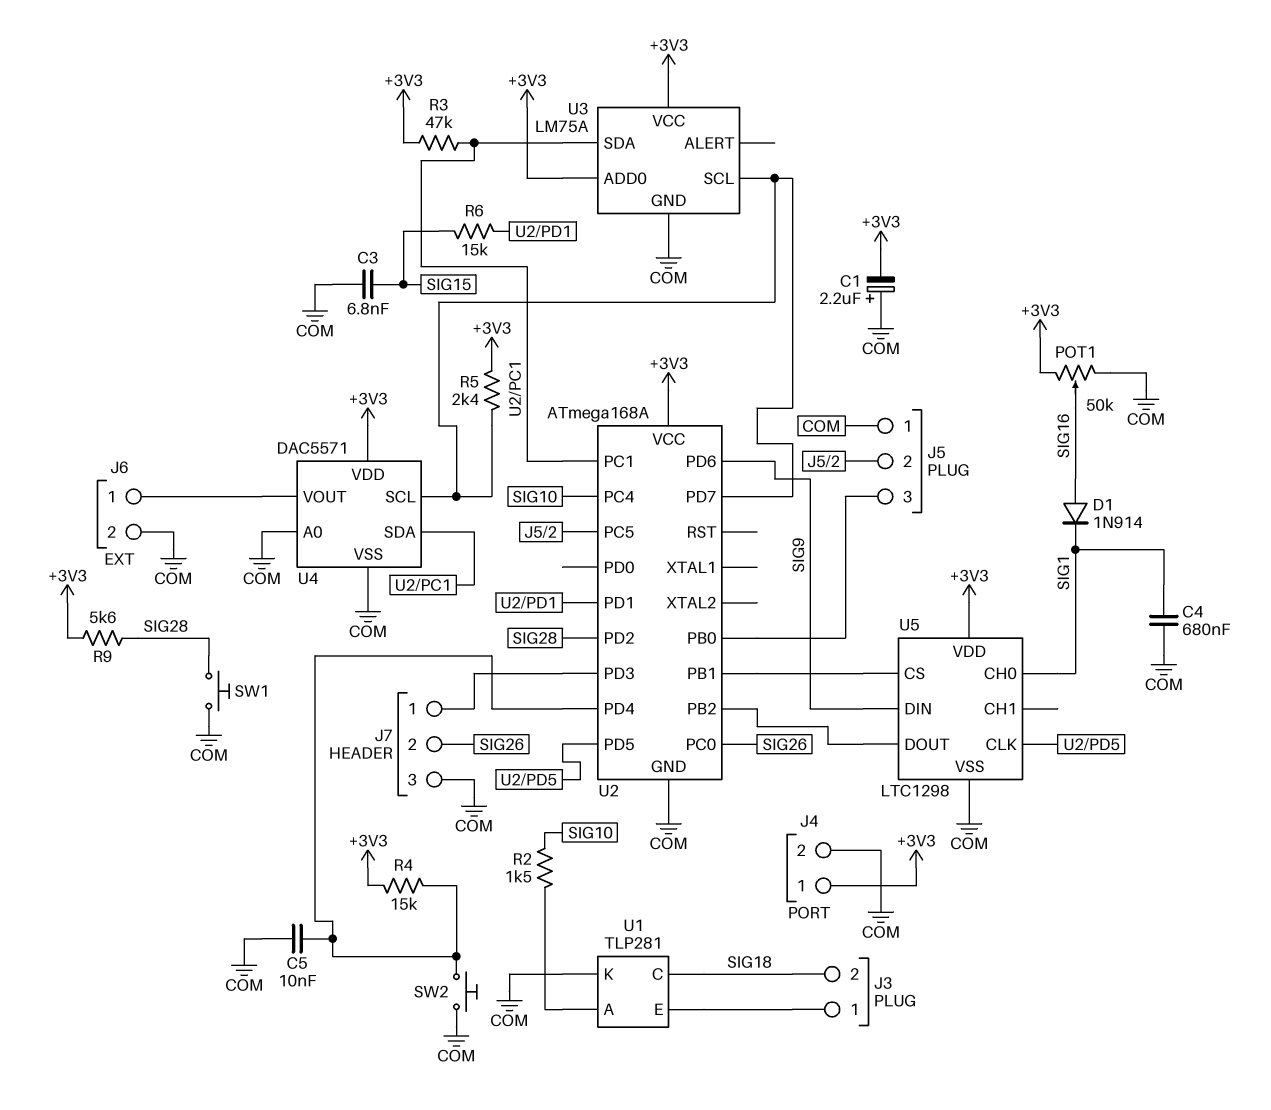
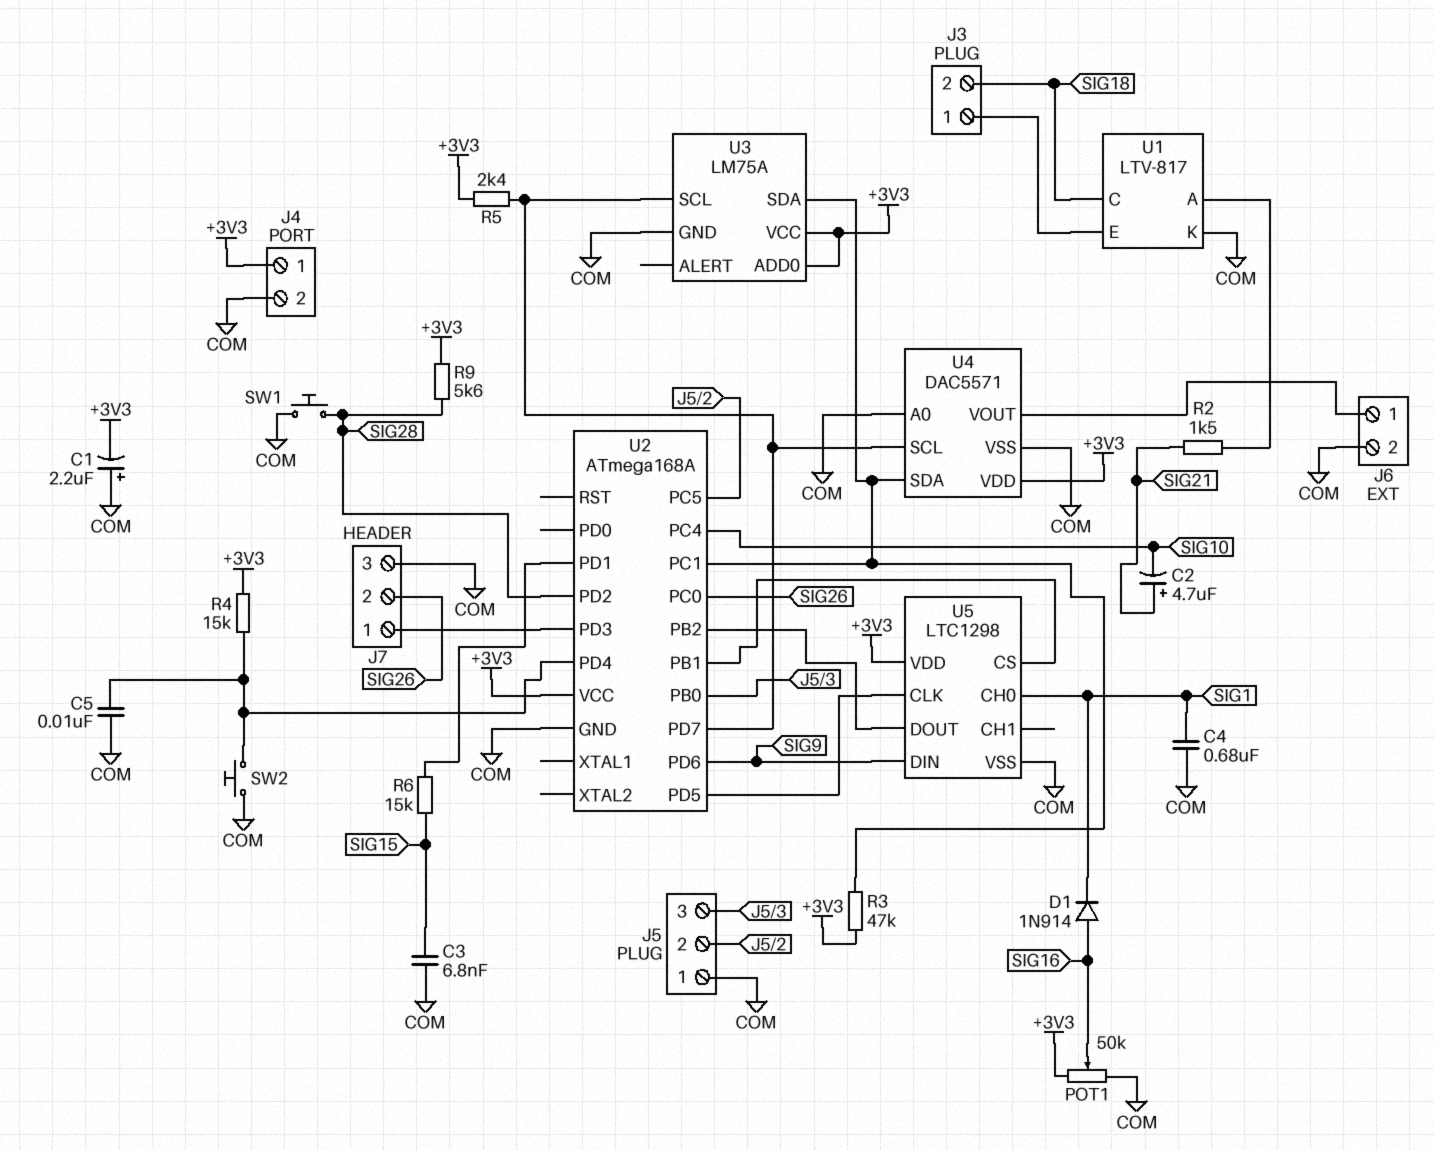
C2: none -> 4.7uF (plus SIG21, minus SIG10)
R2: 1.5k (SIG10, U1/A) -> 1.5k (SIG21, U1/A)
U1: TLP281 -> LTV-817

